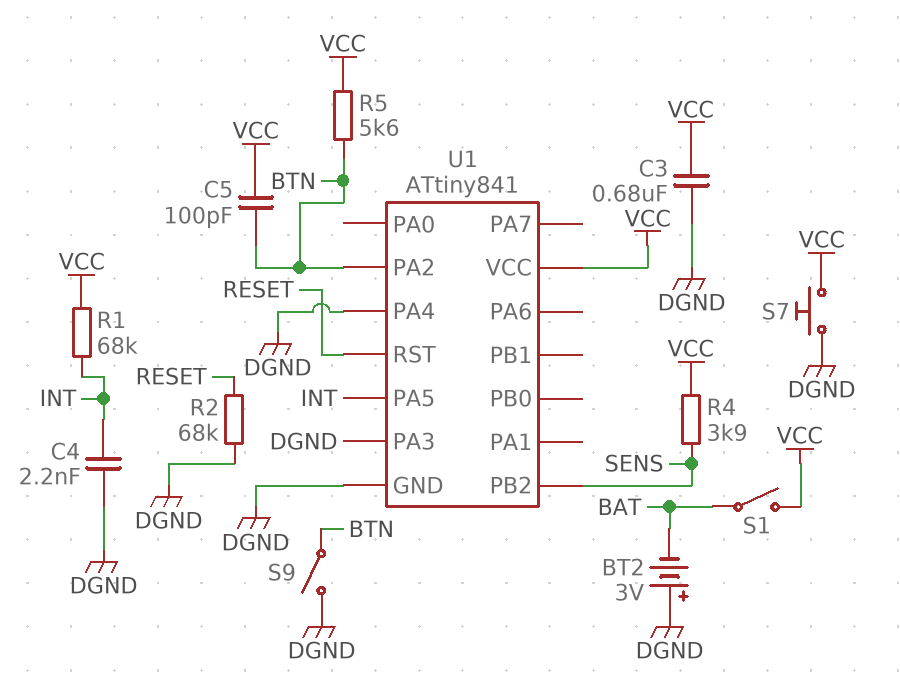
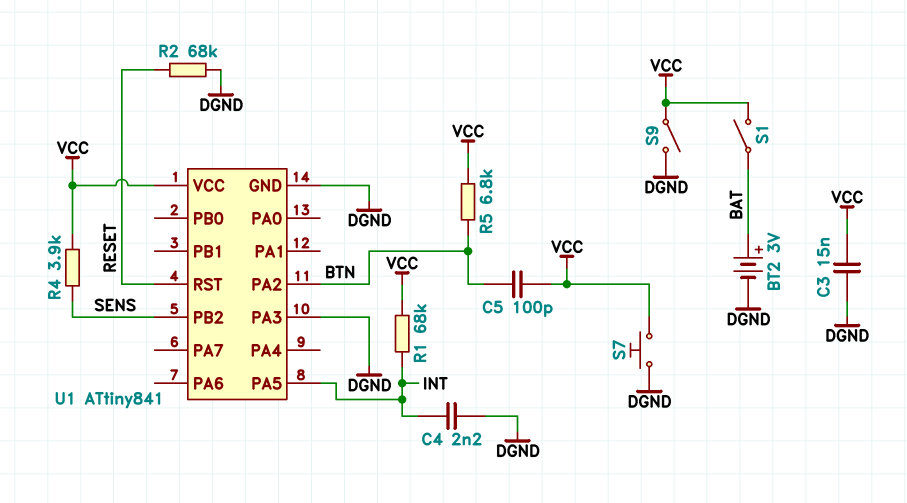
BT2: 3V (plus DGND, minus BAT) -> 3V (plus BAT, minus DGND)
C3: 680nF (DGND, VCC) -> 15nF (DGND, VCC)
R5: 5.6k (BTN, VCC) -> 6.8k (BTN, VCC)
S9: switch (BTN, DGND) -> switch (DGND, VCC)
U1 pin PA4: DGND -> none

